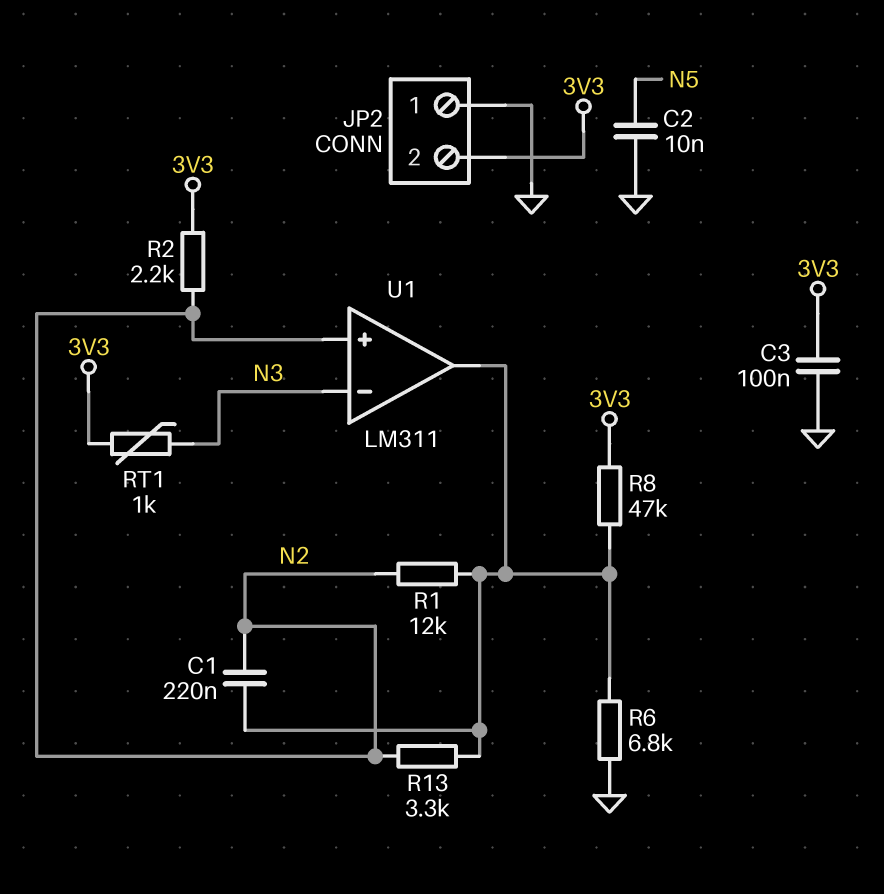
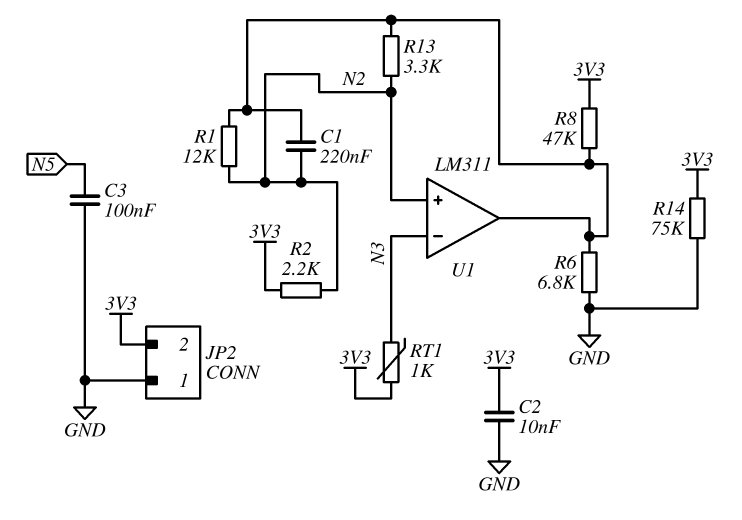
C2: 10nF (GND, N5) -> 10nF (3V3, GND)
C3: 100nF (3V3, GND) -> 100nF (GND, N5)
R14: none -> 75k (3V3, GND)

